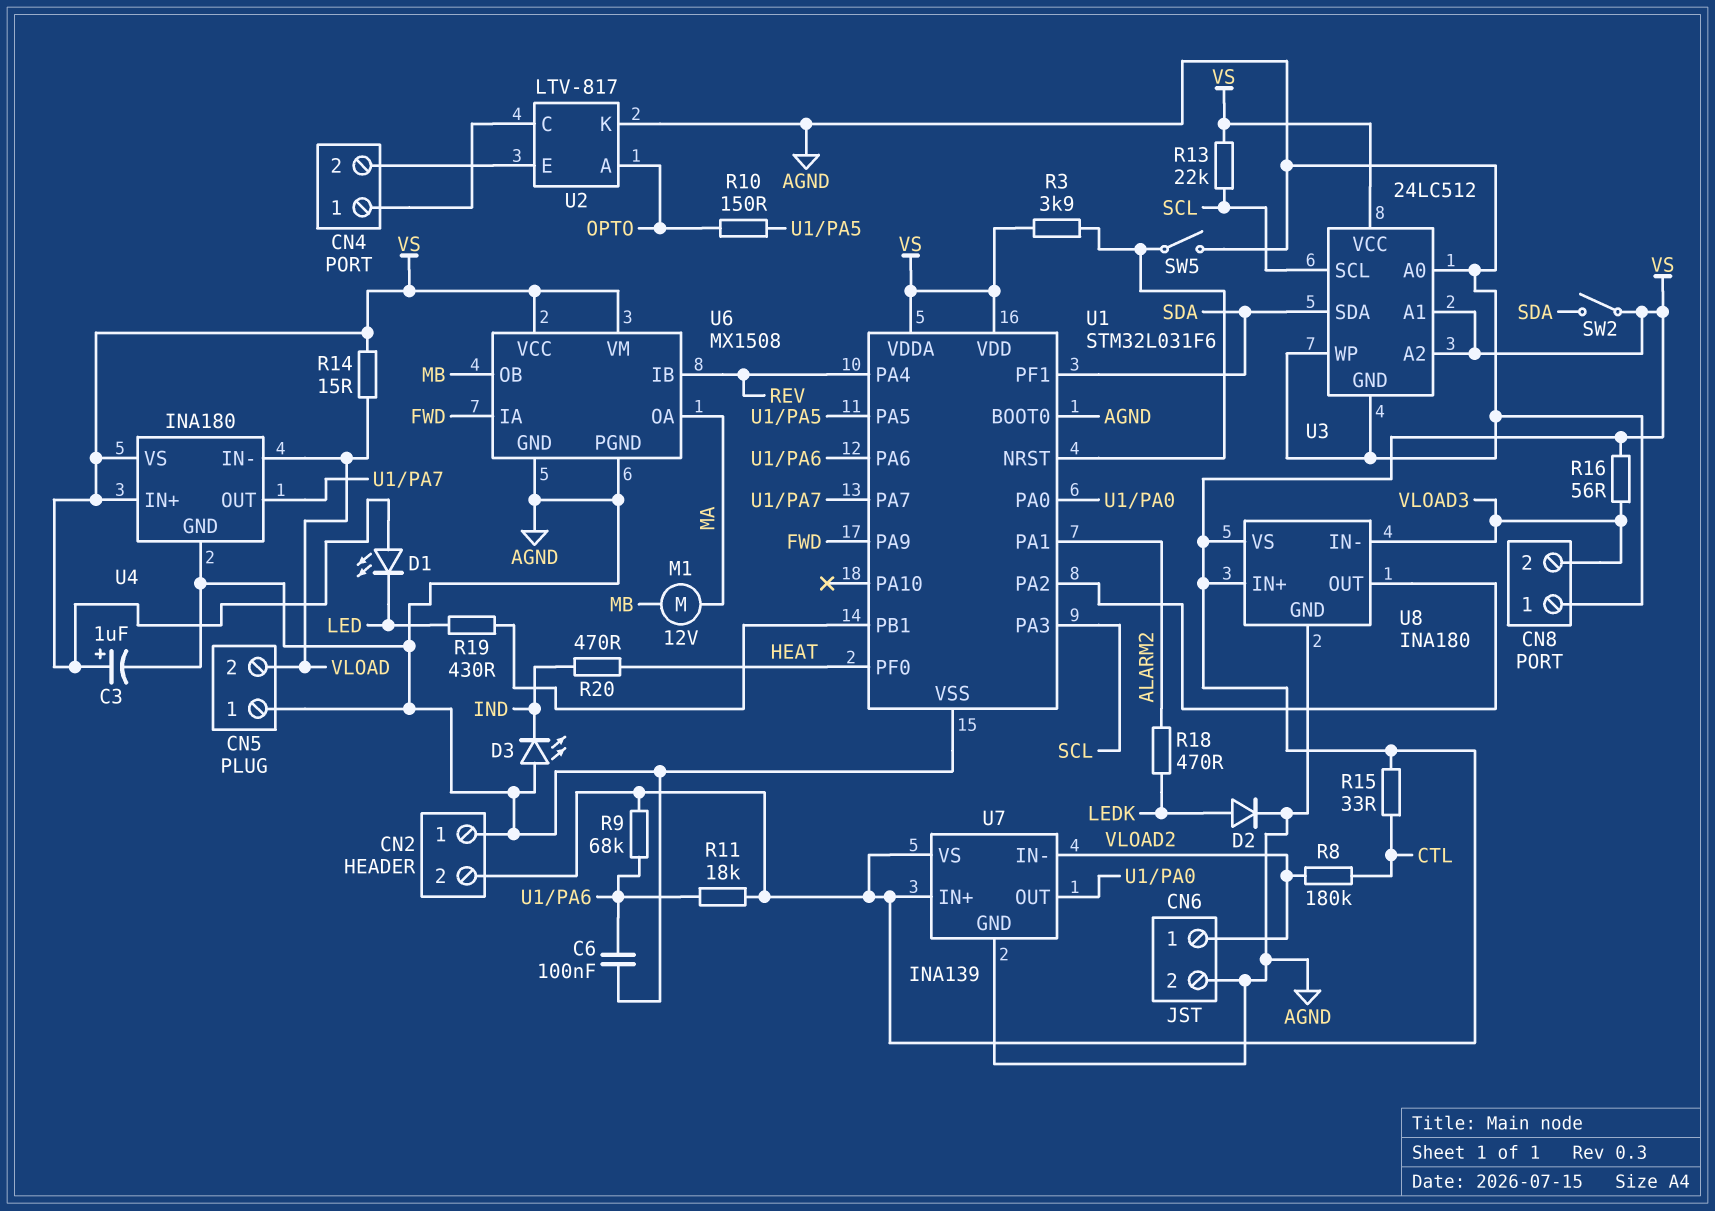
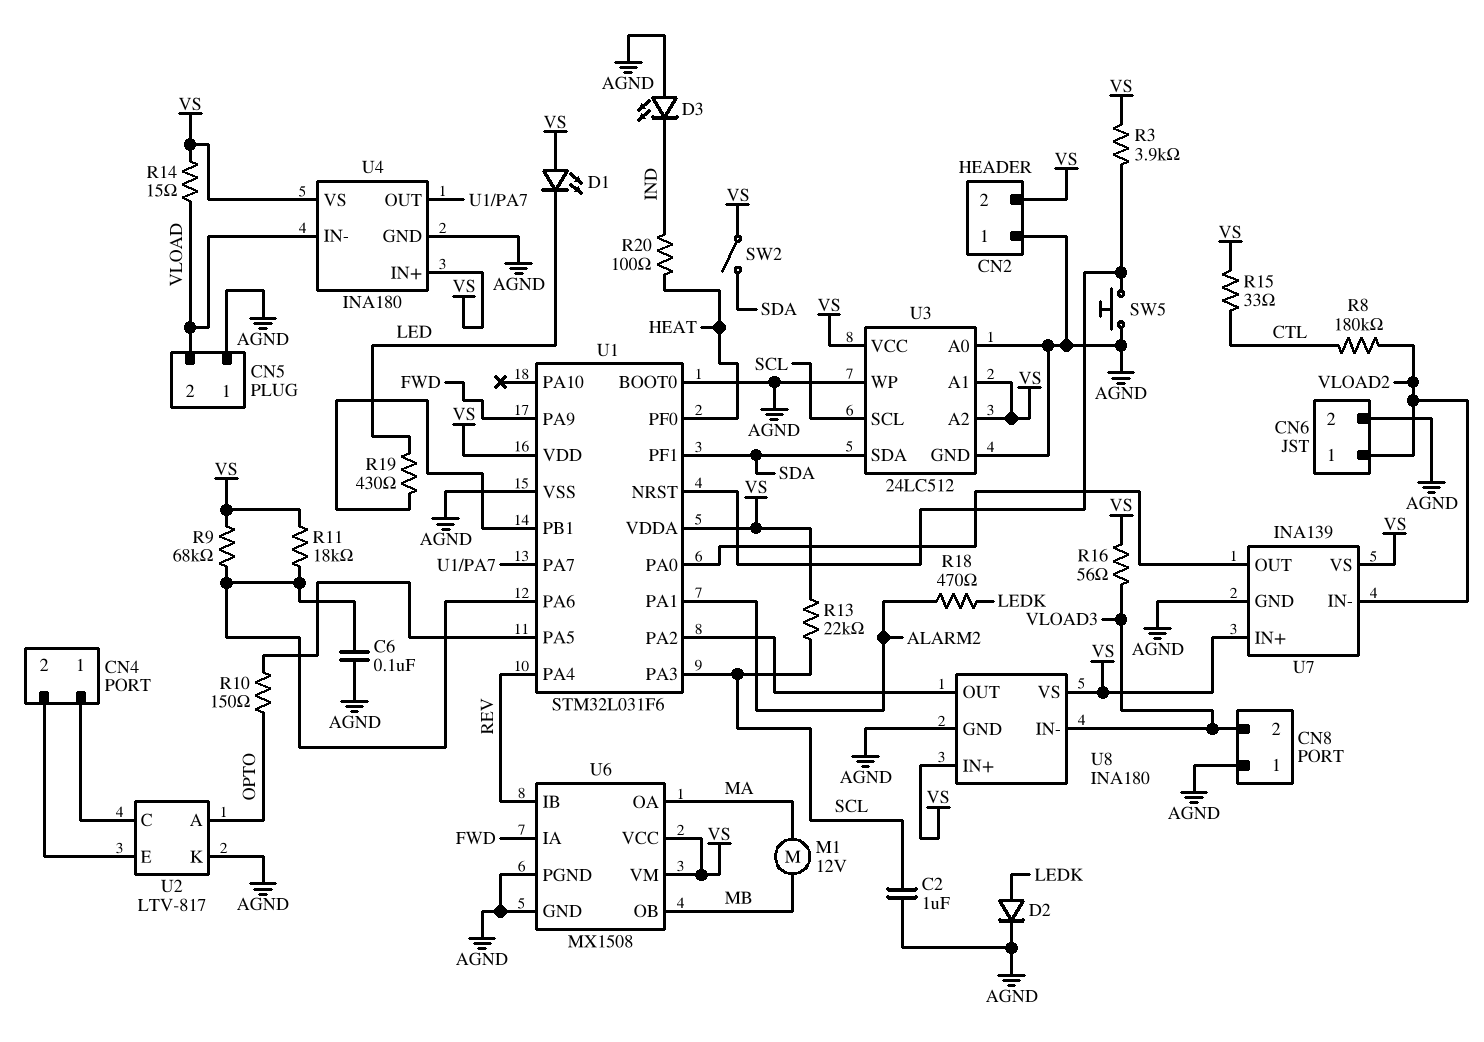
C2: none -> 1uF (AGND, SCL)
C3: 1uF (plus VS, minus AGND) -> none
R20: 470 (HEAT, IND) -> 100 (HEAT, IND)
SW5: switch (AGND, U1/NRST) -> button (AGND, U1/NRST)

